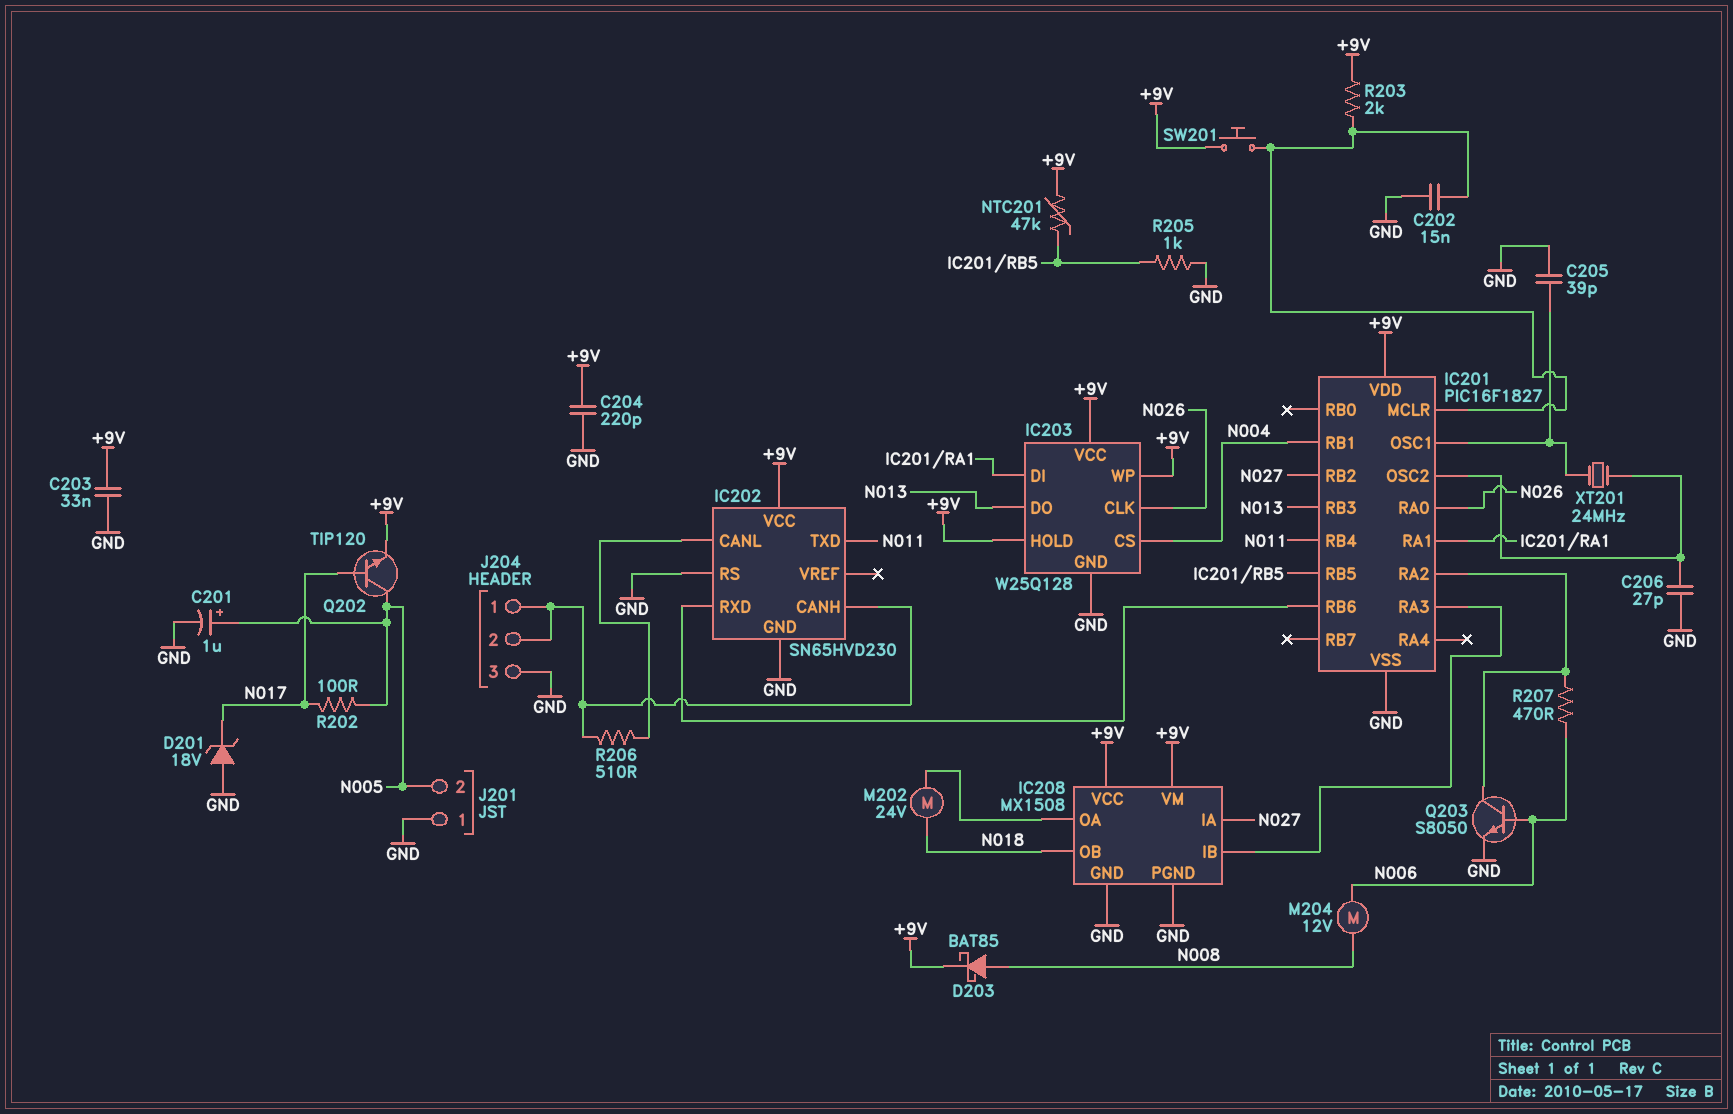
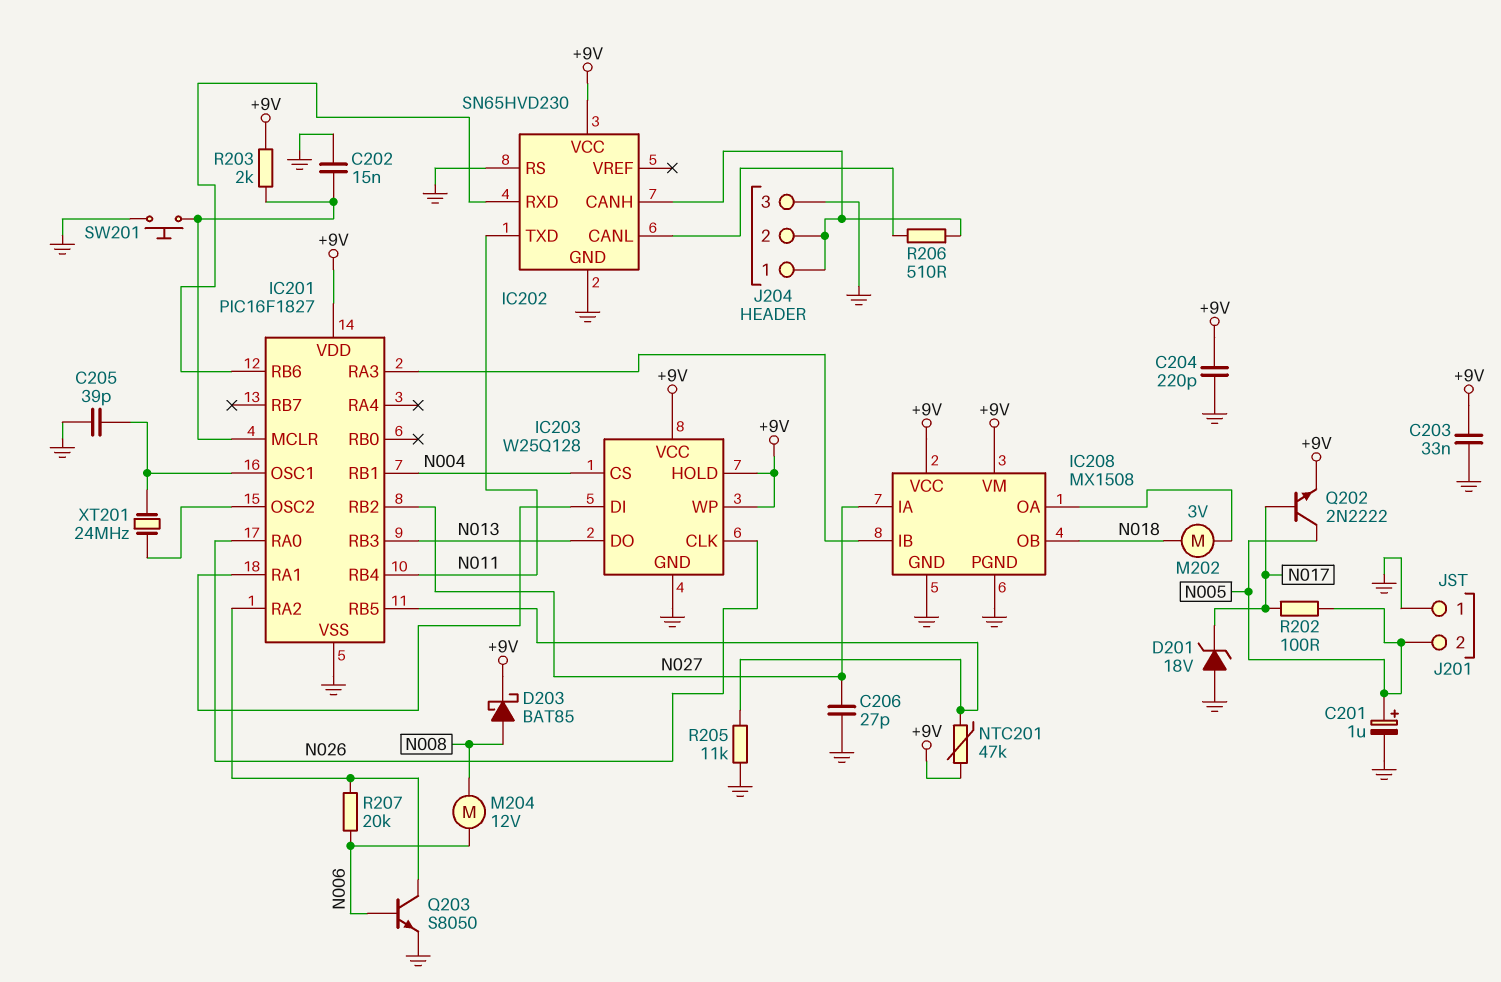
C206: 27pF (GND, IC201/OSC2) -> 27pF (GND, N027)
M202: motor 24V (IC208/OA, N018) -> motor 3V (IC208/OA, N018)
Q202: NPN TIP120 (B N017, C N005, E +9V) -> NPN 2N2222 (B N017, C N005, E +9V)
R205: 1k (GND, IC201/RB5) -> 11k (GND, IC201/RB5)
R207: 470 (IC201/RA2, N006) -> 20k (IC201/RA2, N006)
SW201: button (+9V, IC201/MCLR) -> button (GND, IC201/MCLR)

